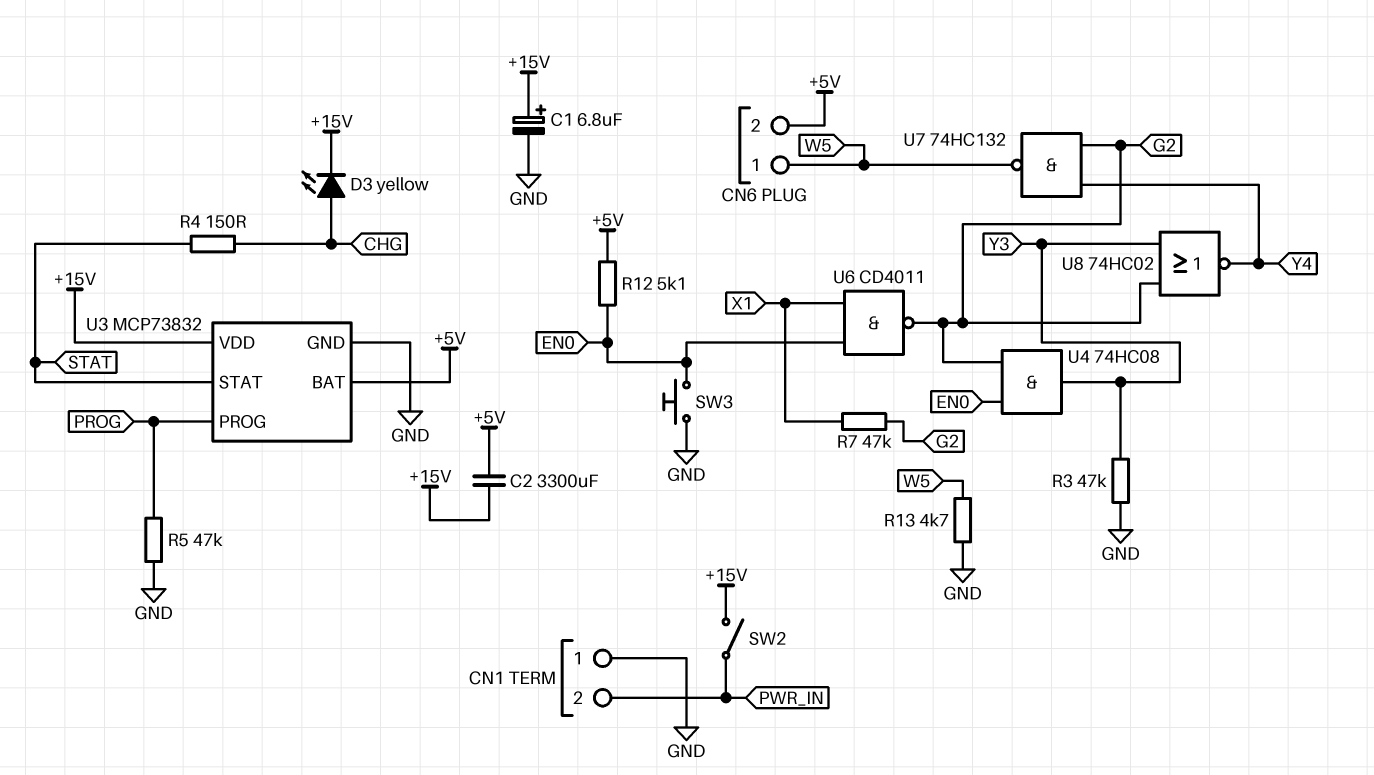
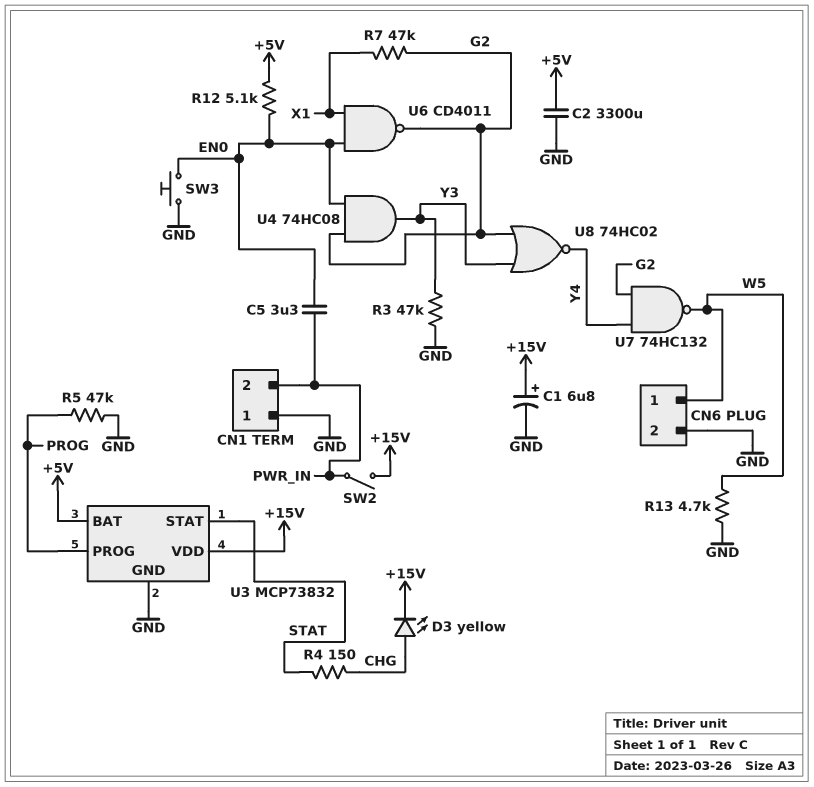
C2: 3300uF (+5V, +15V) -> 3300uF (+5V, GND)
C5: none -> 3.3uF (EN0, PWR_IN)
CN6 pin 2: +5V -> GND

